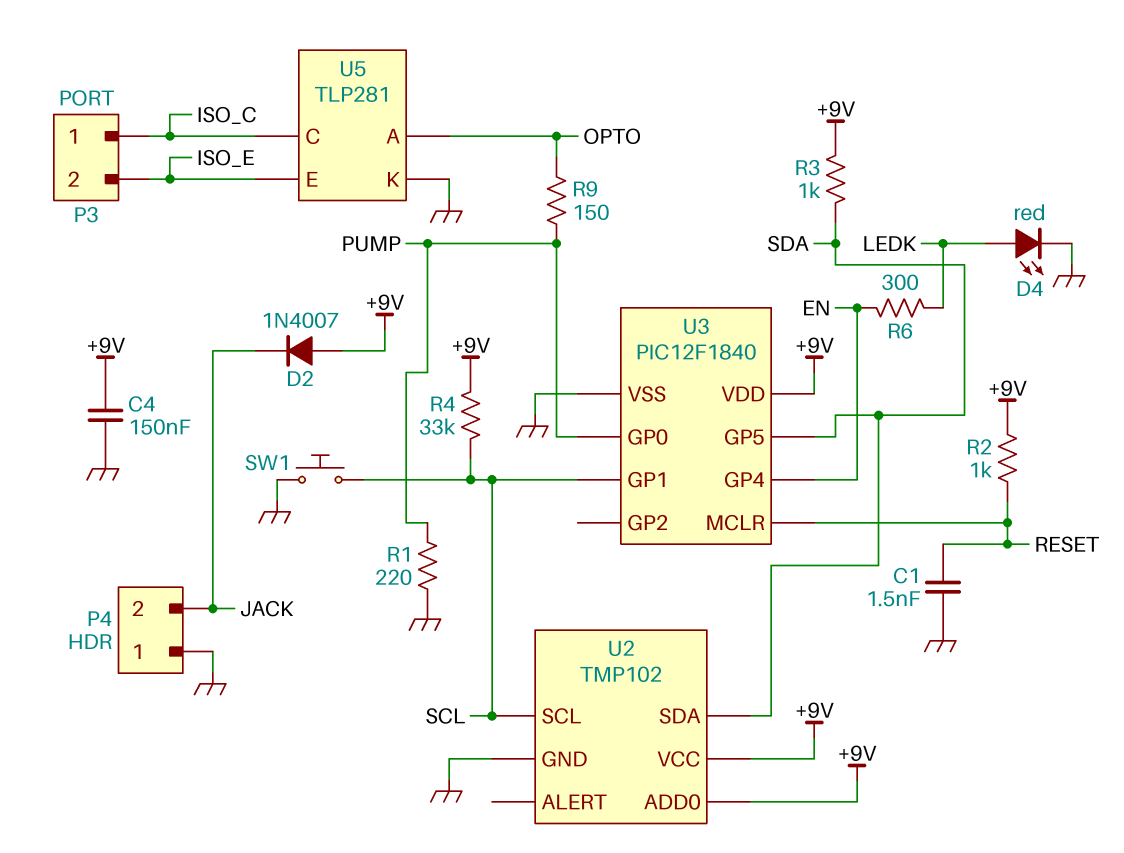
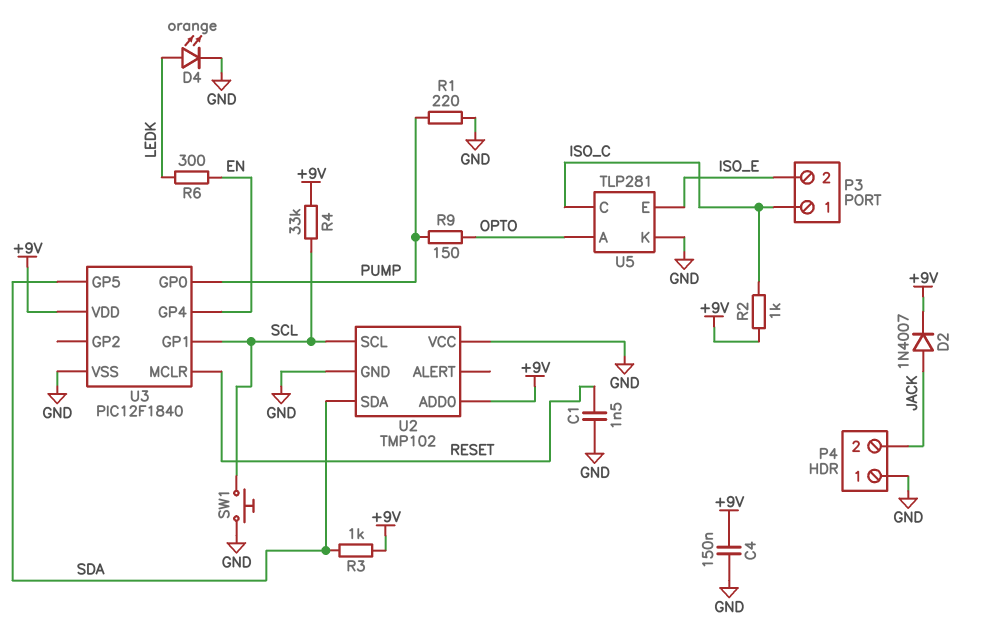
D2: diode 1N4007 (A +9V, K JACK) -> diode 1N4007 (A JACK, K +9V)
D4: LED red (A LEDK, K GND) -> LED orange (A LEDK, K GND)
R2: 1k (+9V, RESET) -> 1k (+9V, ISO_C)
U2 pin VCC: +9V -> GND

